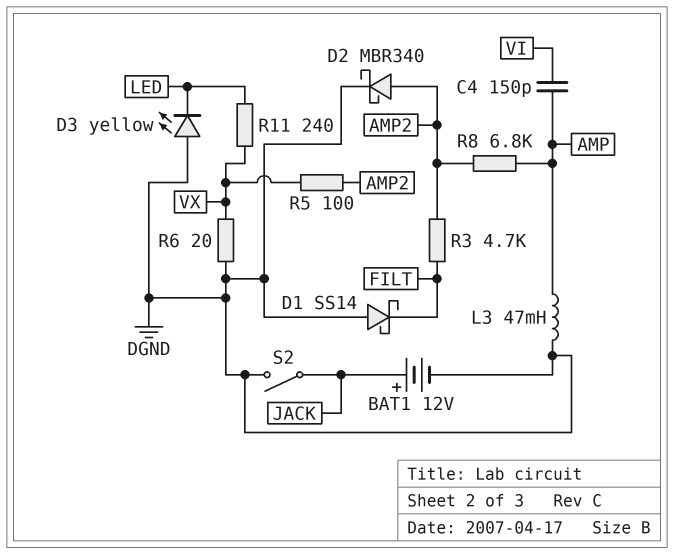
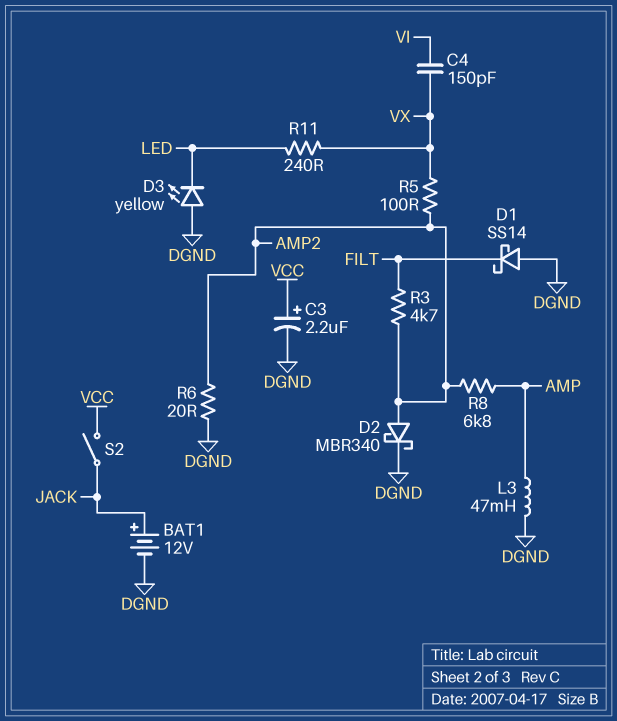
C3: none -> 2.2uF (plus VCC, minus DGND)
C4: 150pF (AMP, VI) -> 150pF (VI, VX)
R6: 20 (DGND, VX) -> 20 (AMP2, DGND)
S2: switch (DGND, JACK) -> switch (JACK, VCC)

